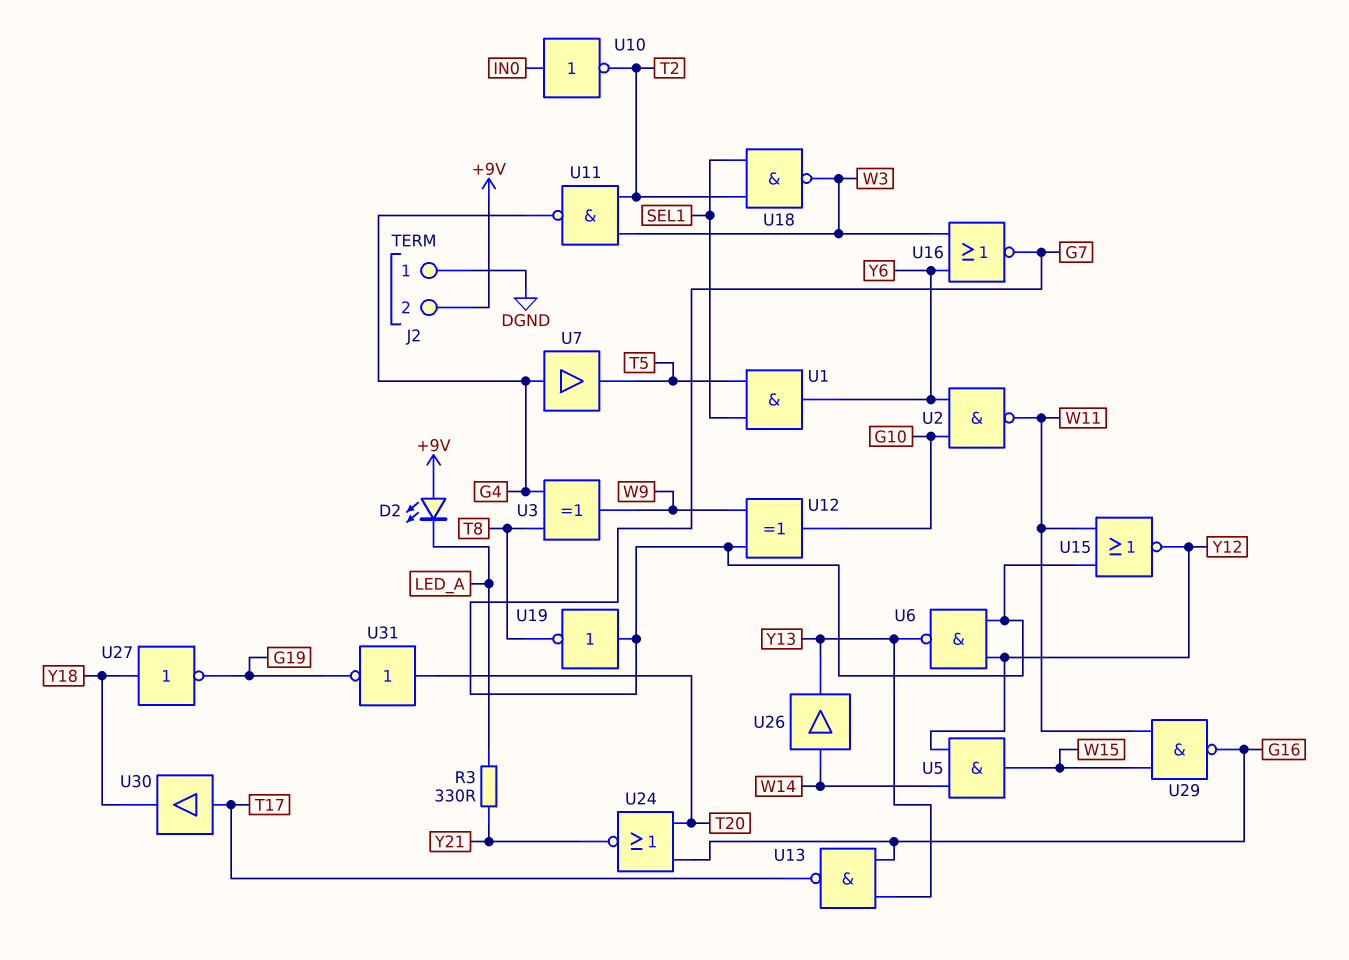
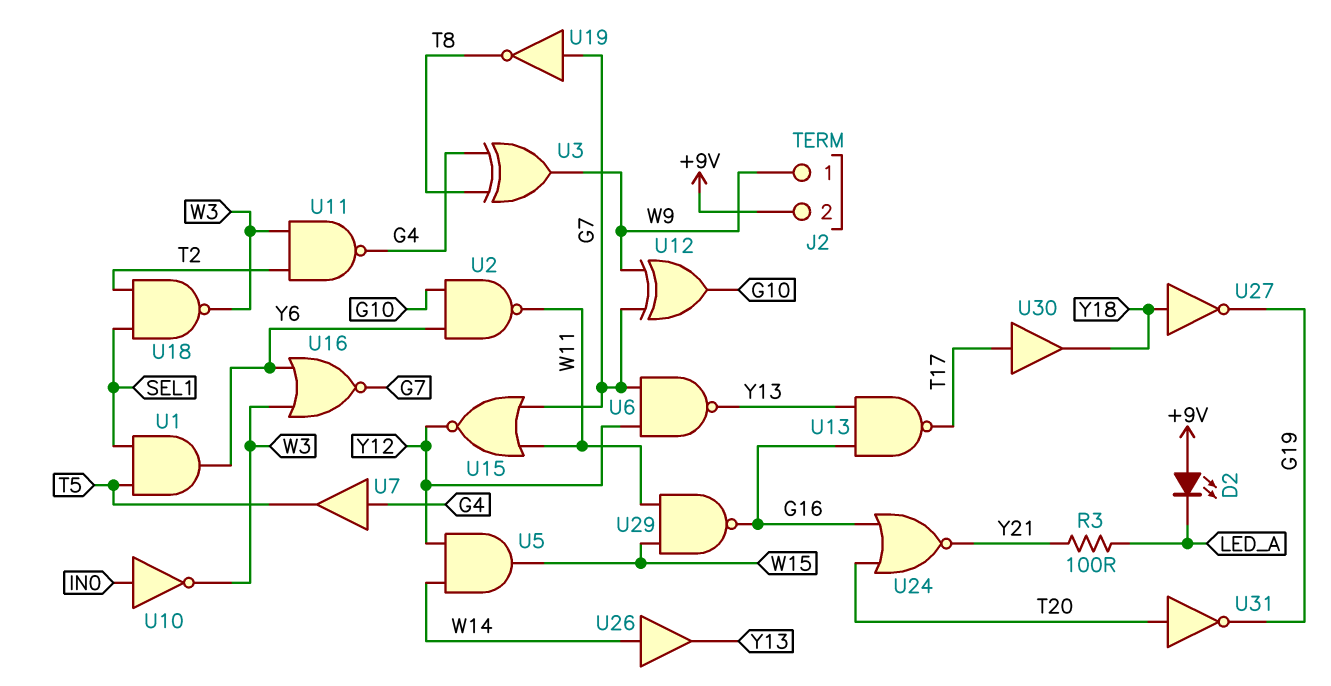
J2 pin 1: DGND -> W9
R3: 330 (LED_A, Y21) -> 100 (LED_A, Y21)
U10: NOT (in IN0, out T2) -> NOT (in IN0, out W3)

